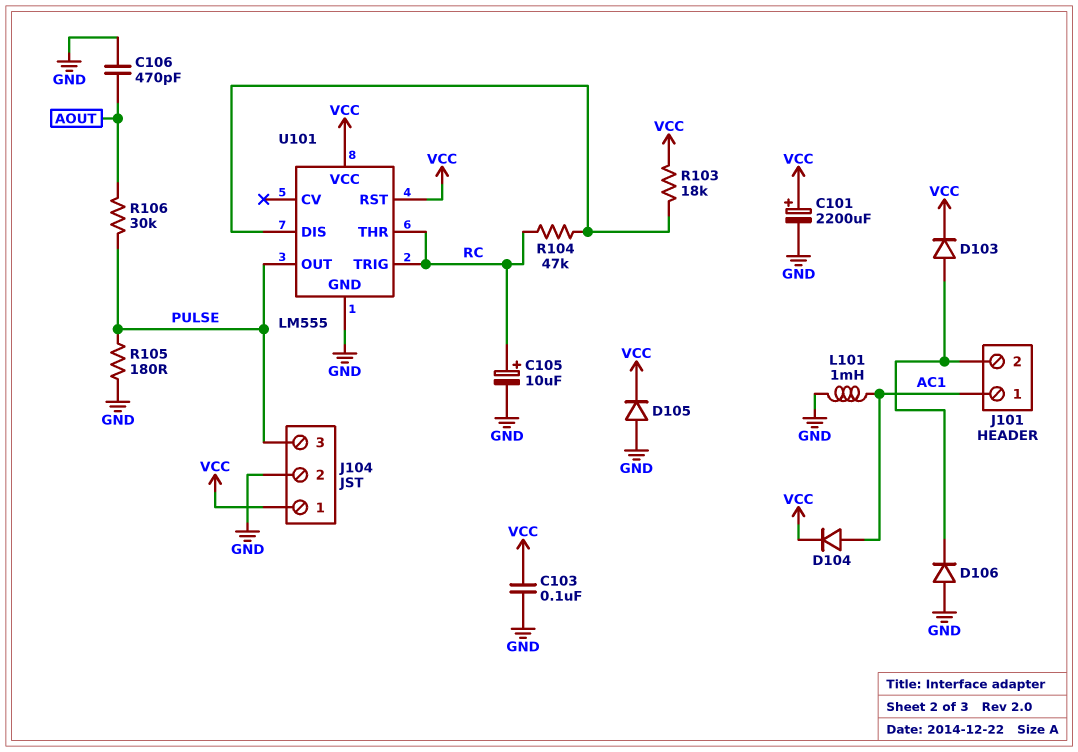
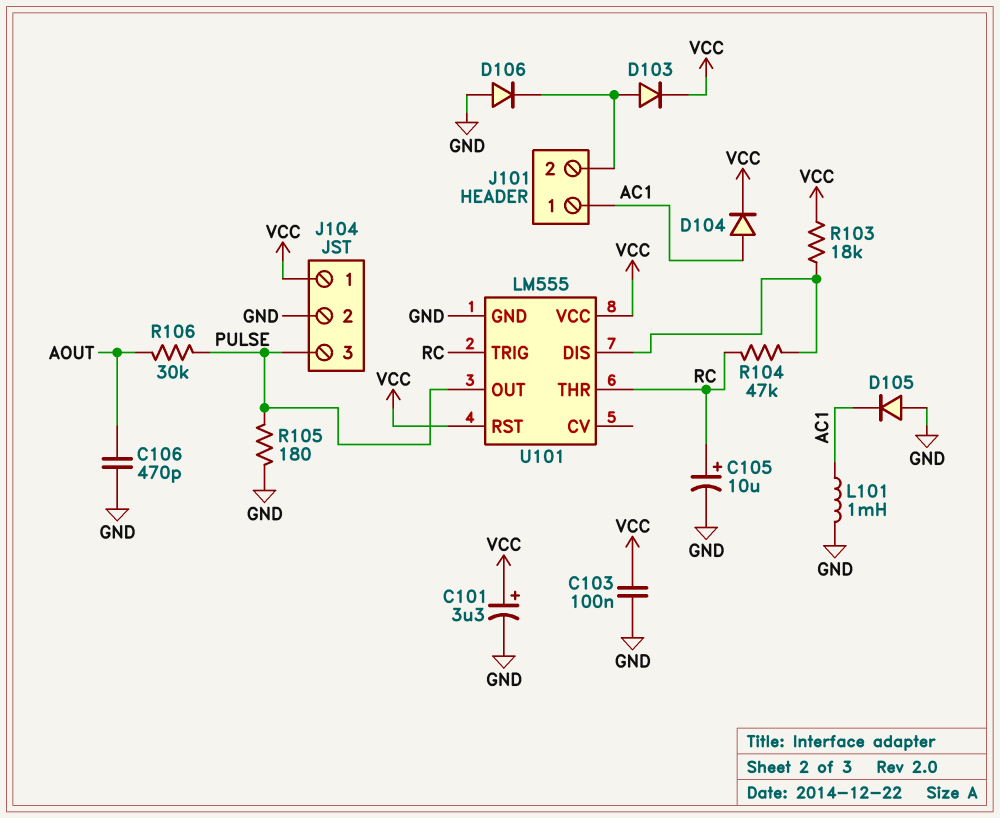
C101: 2200uF (plus VCC, minus GND) -> 3.3uF (plus VCC, minus GND)
D105: diode (A GND, K VCC) -> diode (A GND, K AC1)

